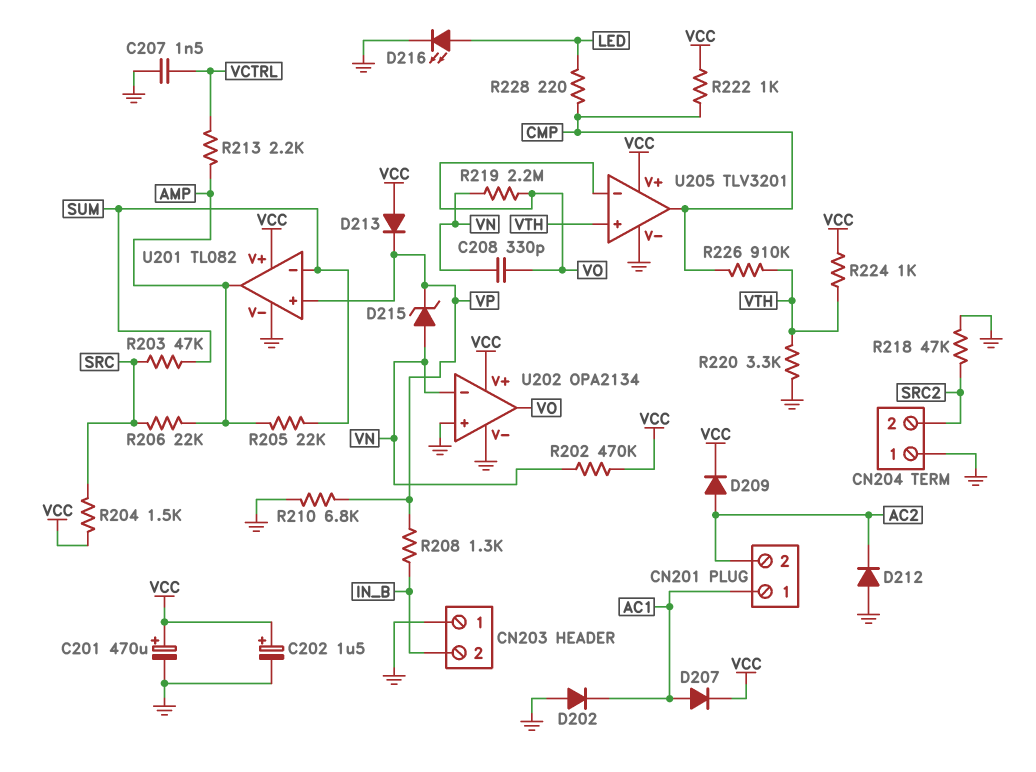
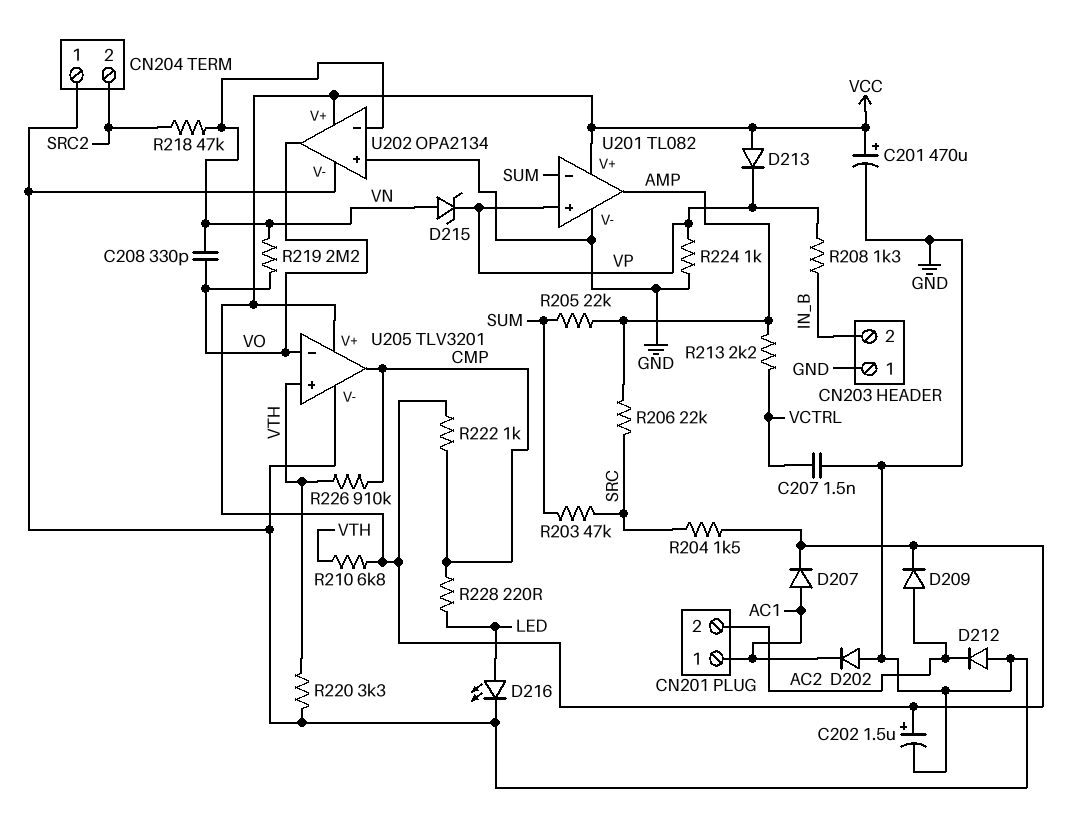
R202: 470k (VCC, VN) -> none
R210: 6.8k (GND, VP) -> 6.8k (VCC, VTH)
R218: 47k (GND, SRC2) -> 47k (SRC2, VN)
R224: 1k (VCC, VTH) -> 1k (GND, VP)

